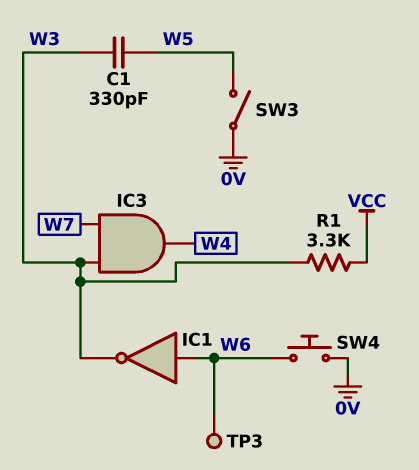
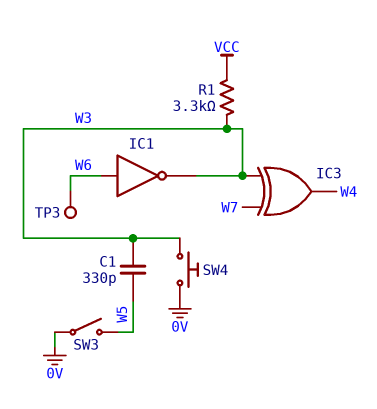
IC3: AND (in W3, in W7, out W4) -> XOR (in W3, in W7, out W4)
SW4: button (0V, W6) -> button (0V, W3)

